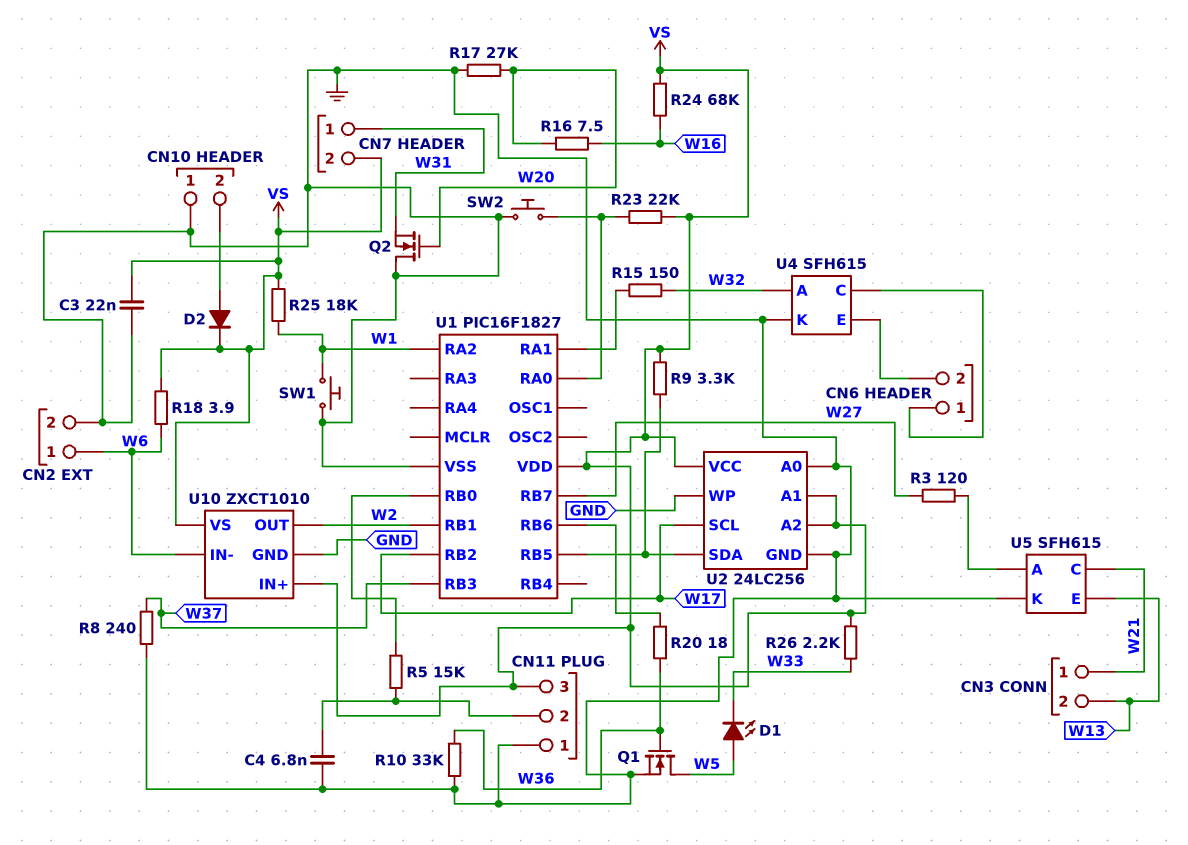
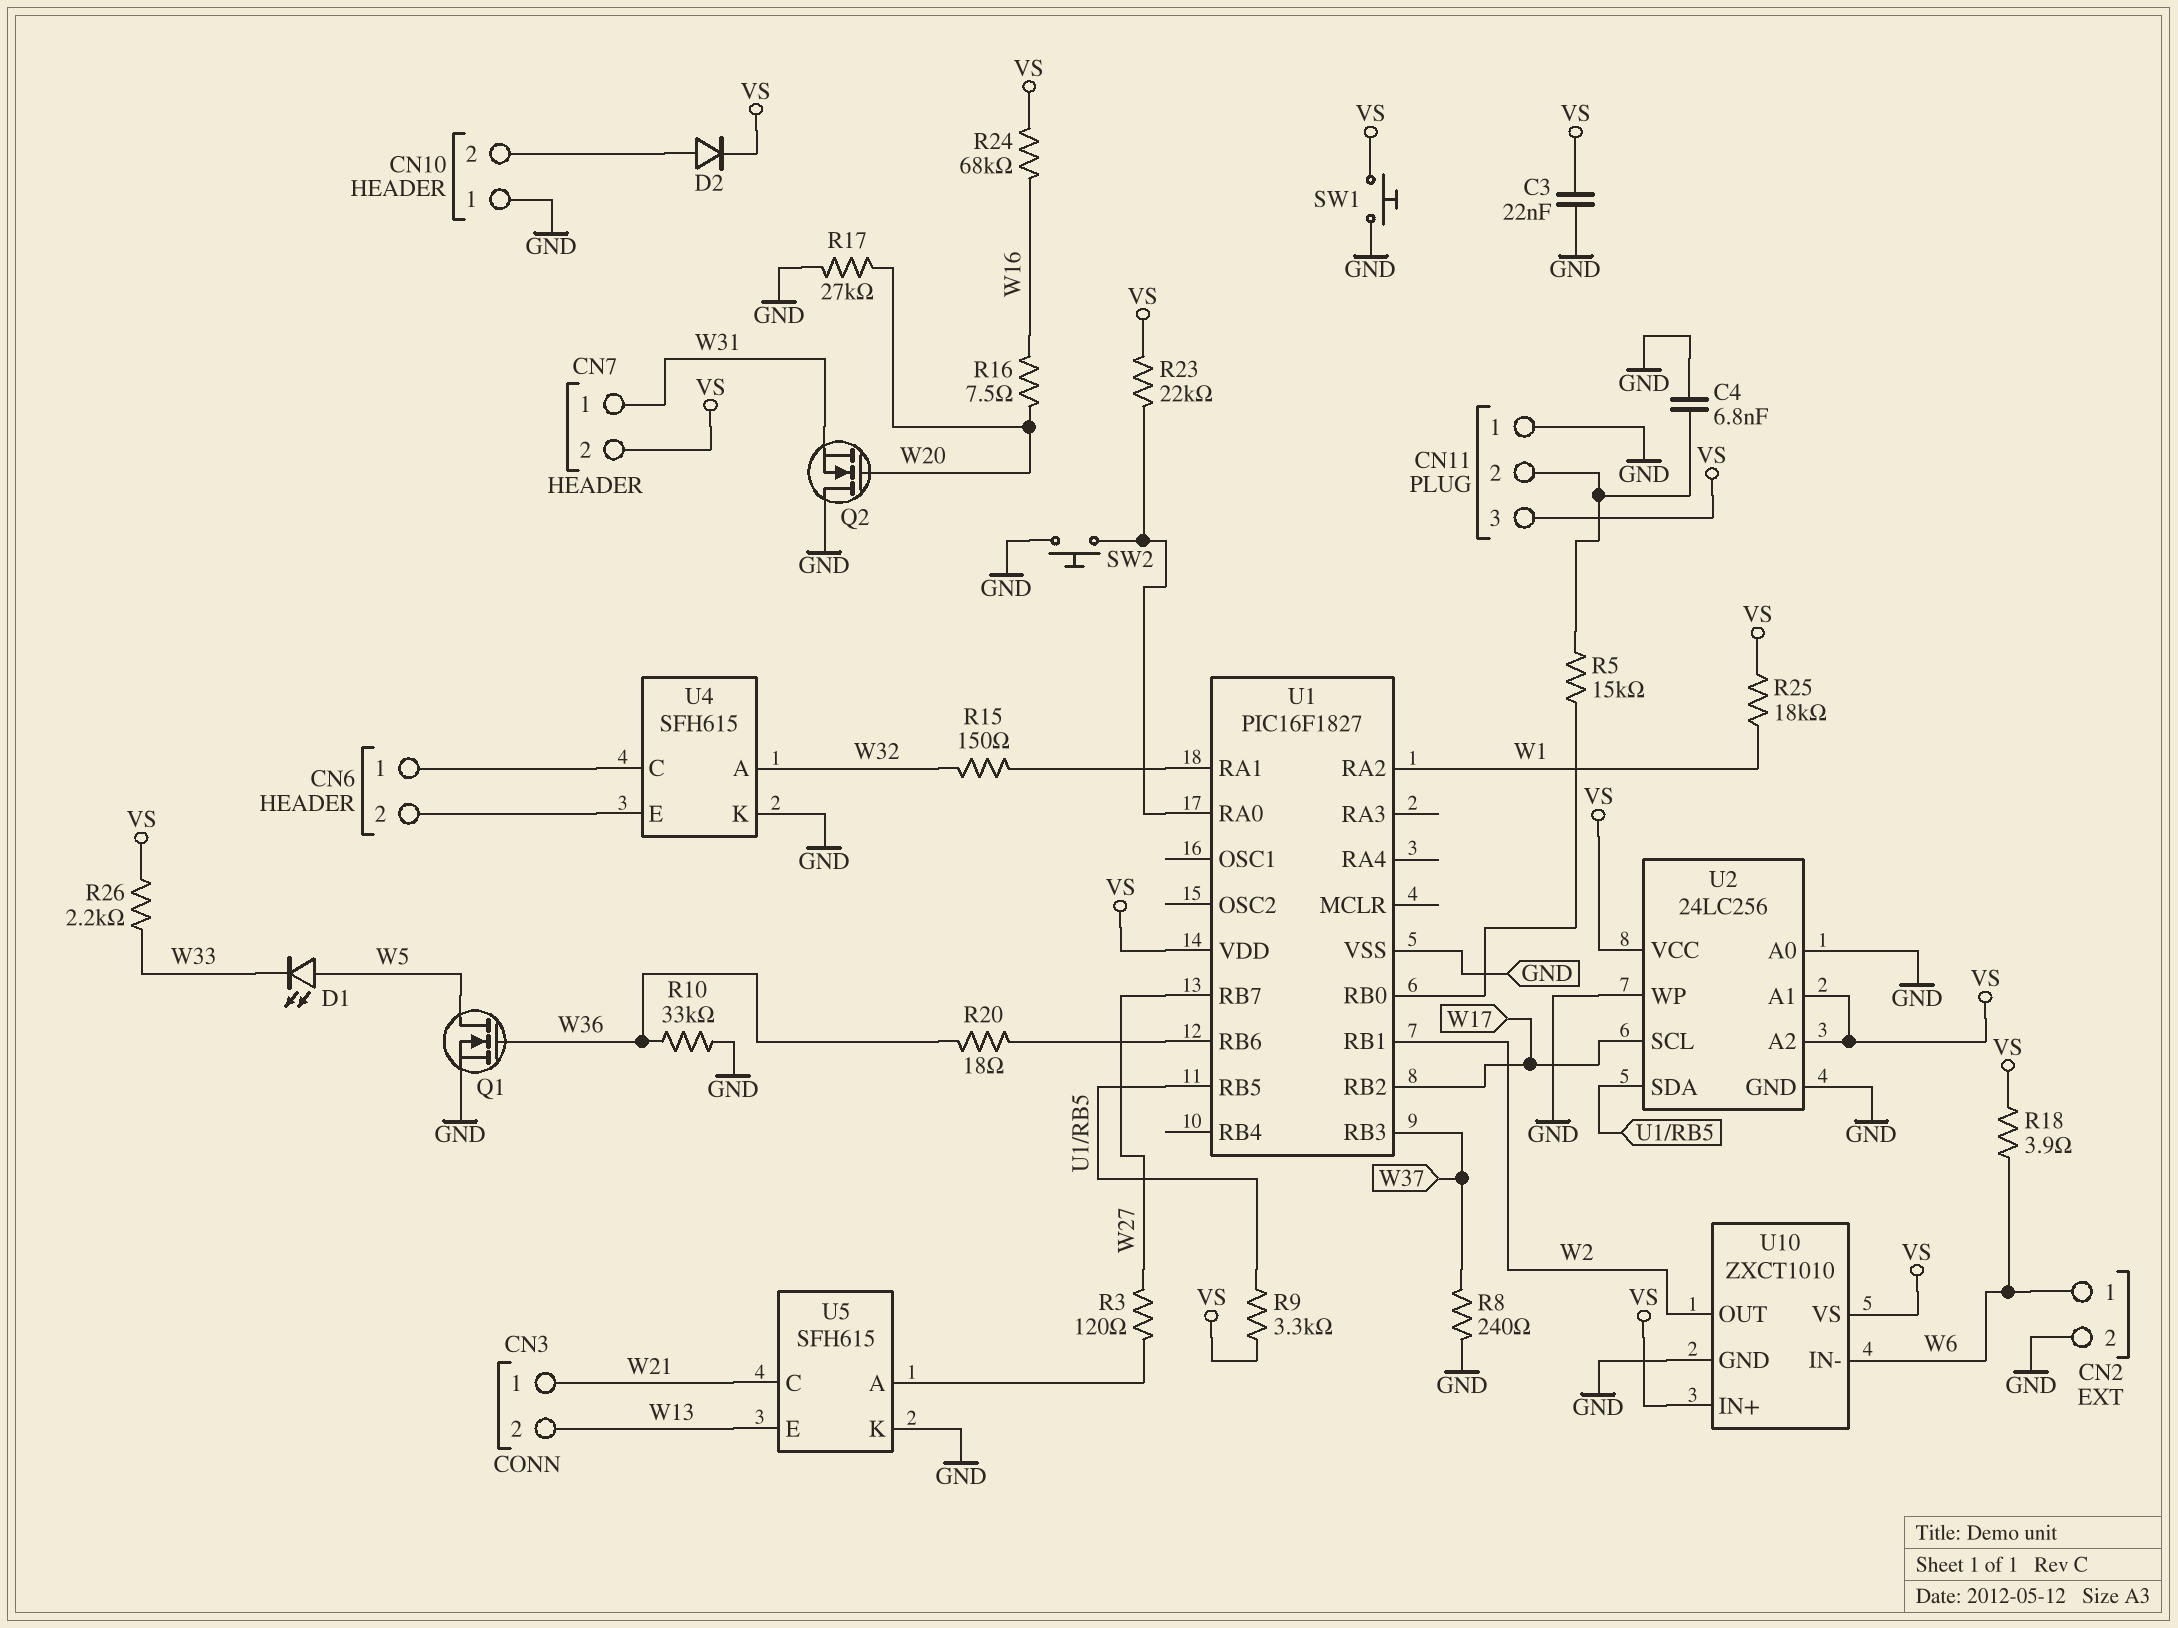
SW1: button (GND, W1) -> button (GND, VS)

